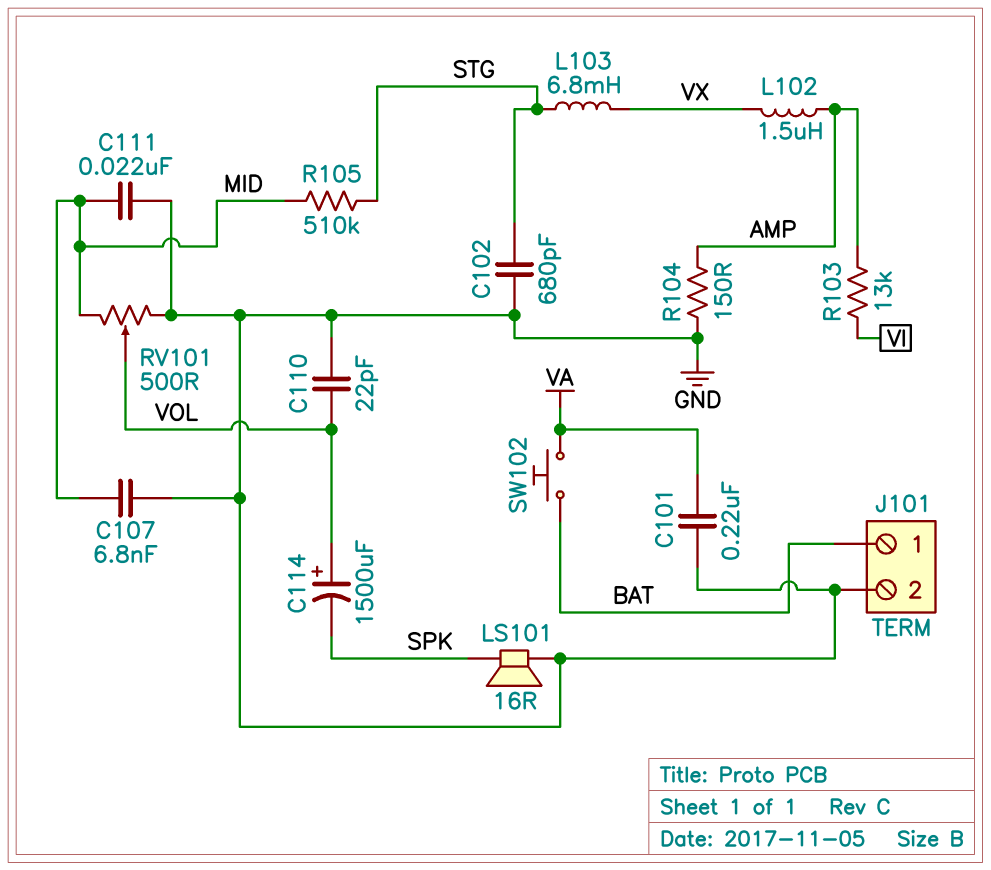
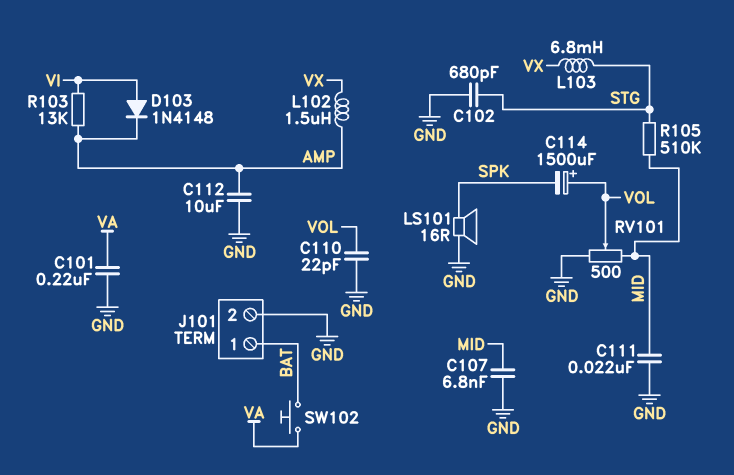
C112: none -> 10uF (AMP, GND)
D103: none -> diode 1N4148 (A VI, K AMP)
R104: 150 (AMP, GND) -> none

